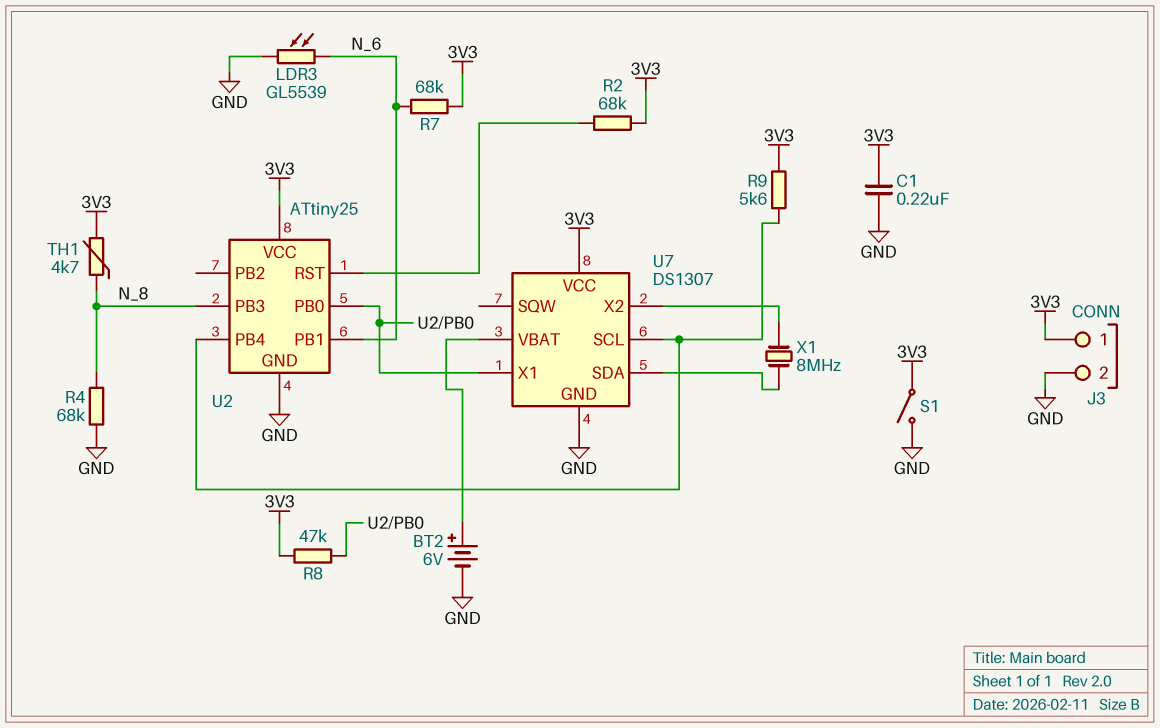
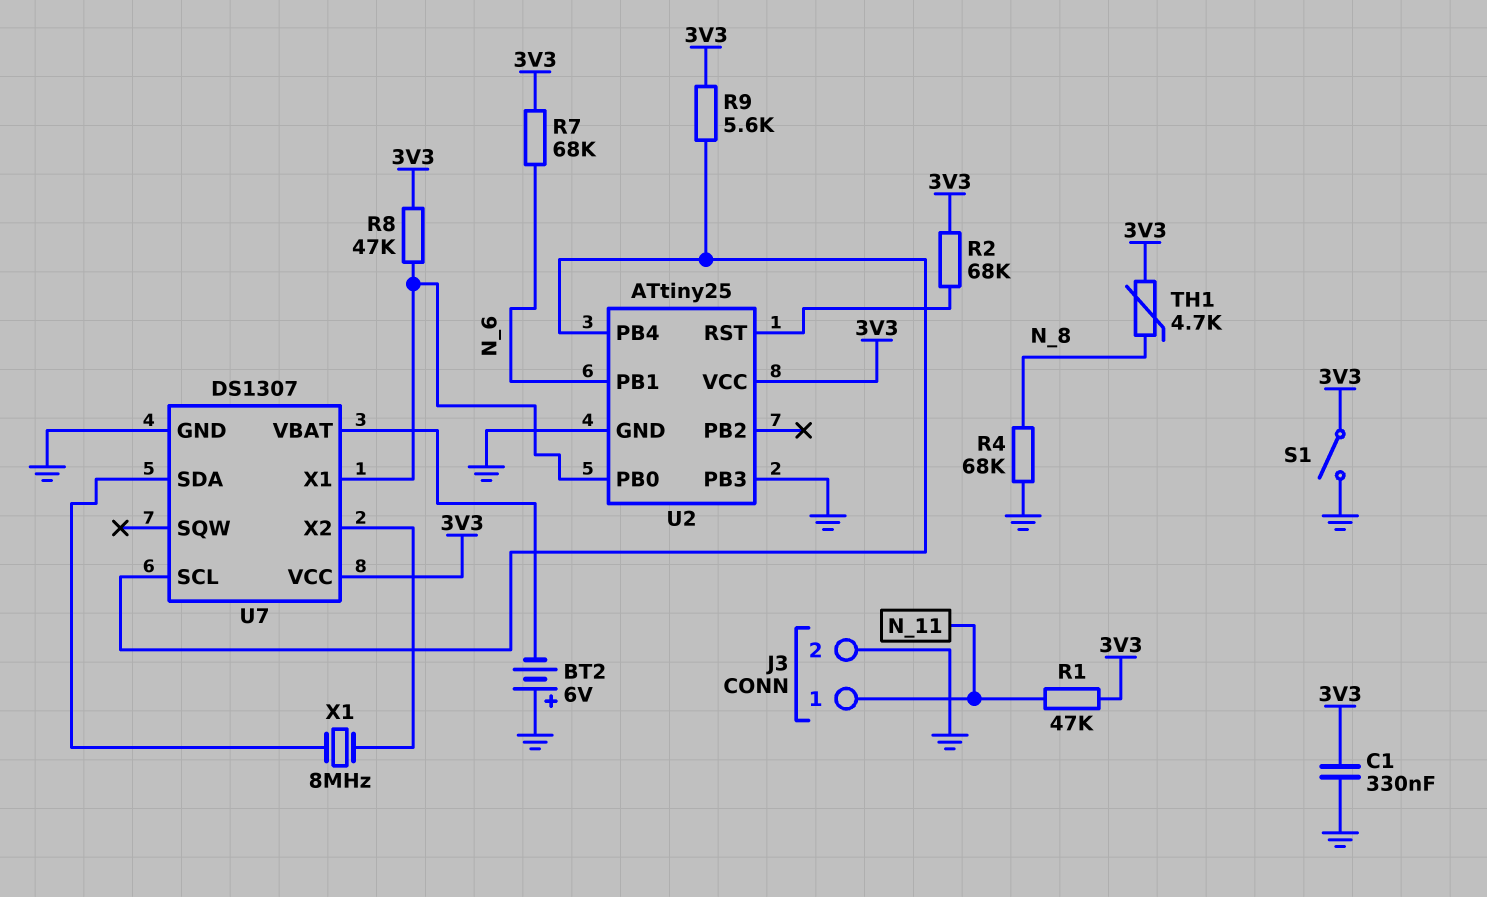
BT2: 6V (plus U7/VBAT, minus GND) -> 6V (plus GND, minus U7/VBAT)
C1: 220nF (3V3, GND) -> 330nF (3V3, GND)
J3 pin 1: 3V3 -> N_11
LDR3: GL5539 (GND, N_6) -> none
R1: none -> 47k (3V3, N_11)
U2 pin PB3: N_8 -> GND

